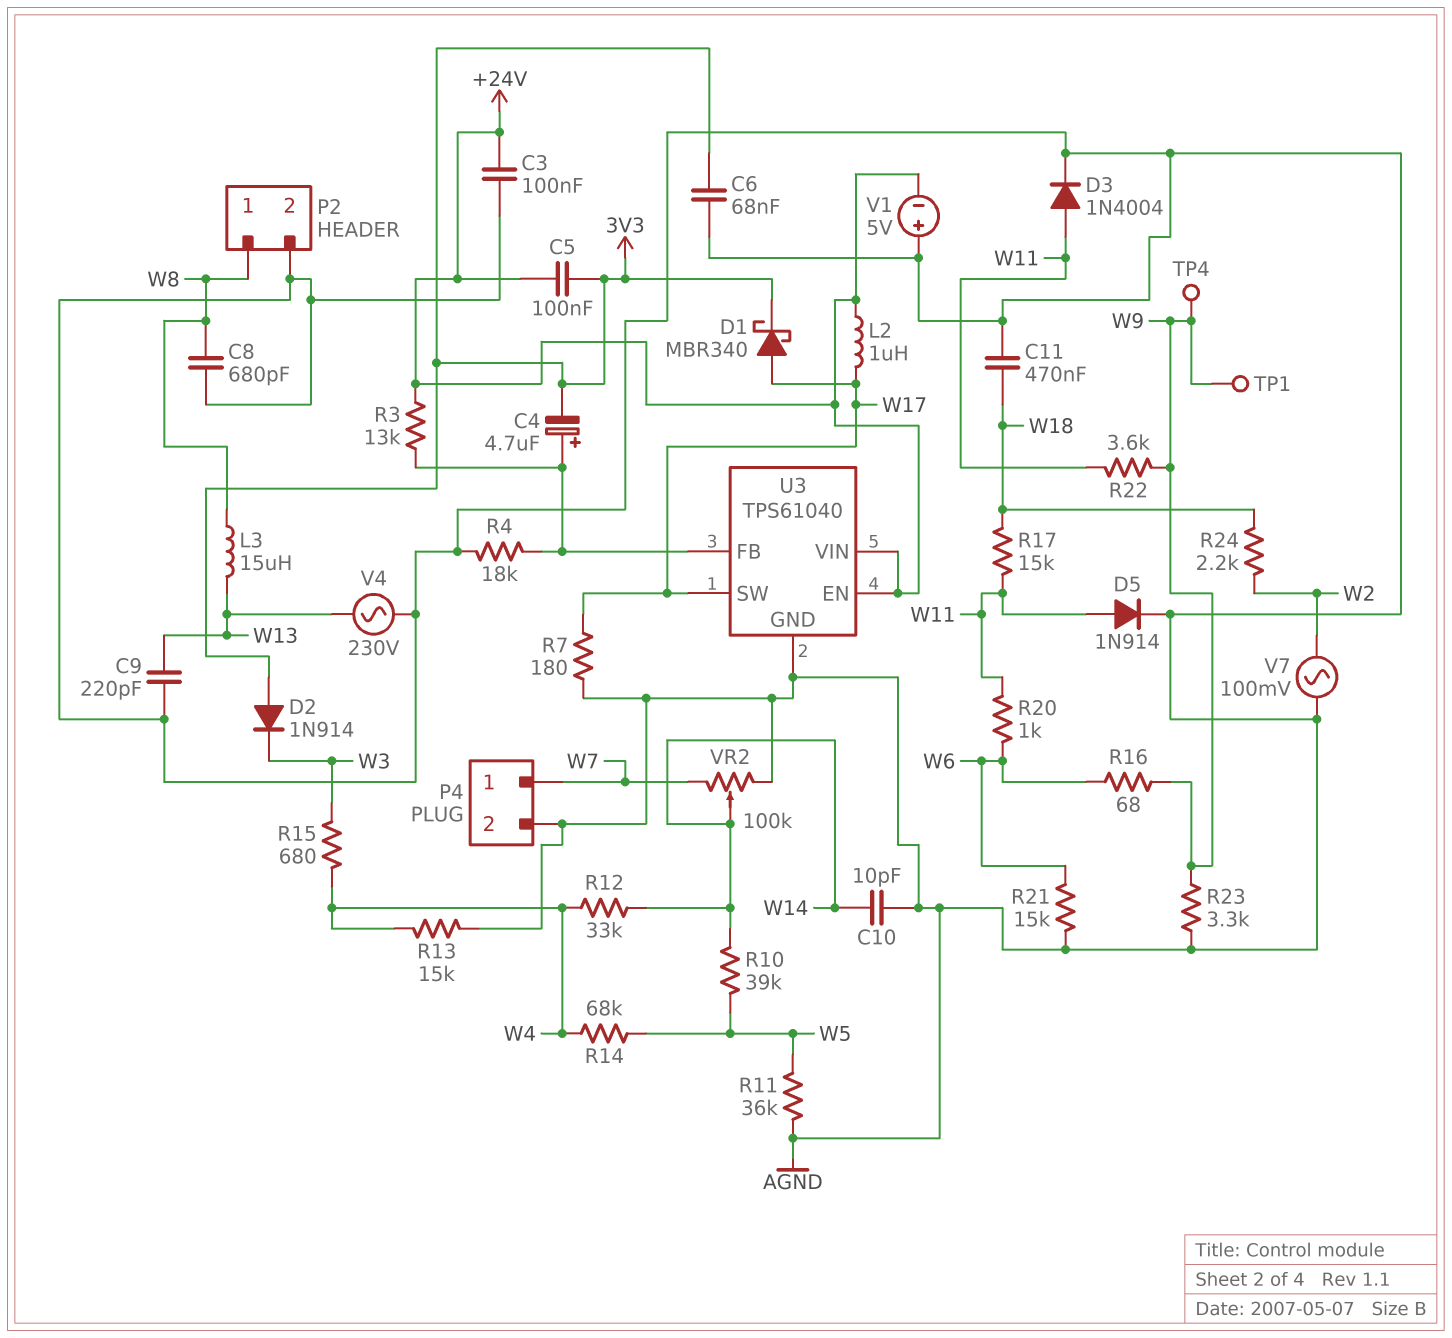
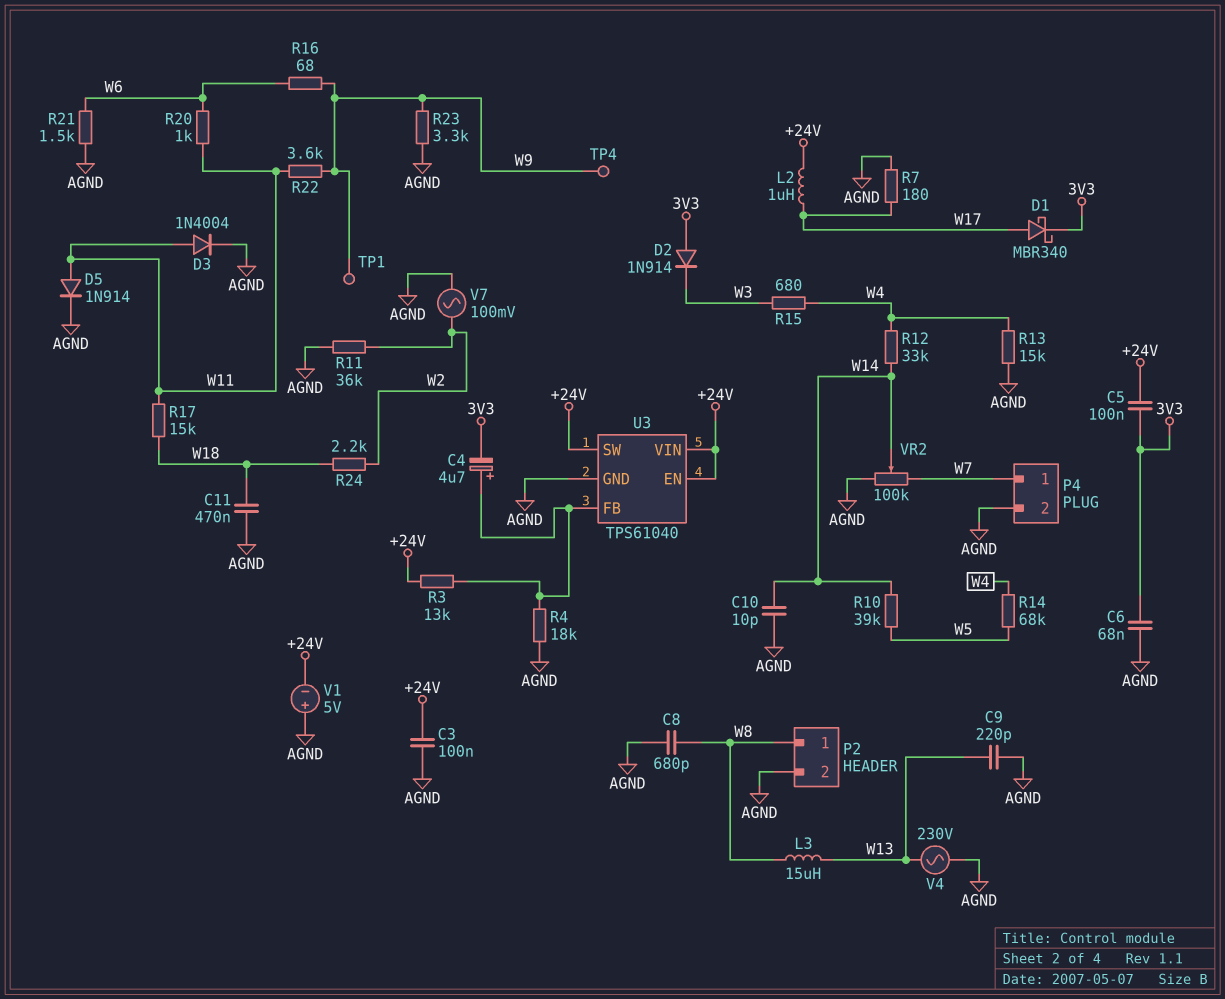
R11: 36k (AGND, W5) -> 36k (AGND, W2)
R21: 15k (AGND, W6) -> 1.5k (AGND, W6)
U3 pin SW: W17 -> +24V

